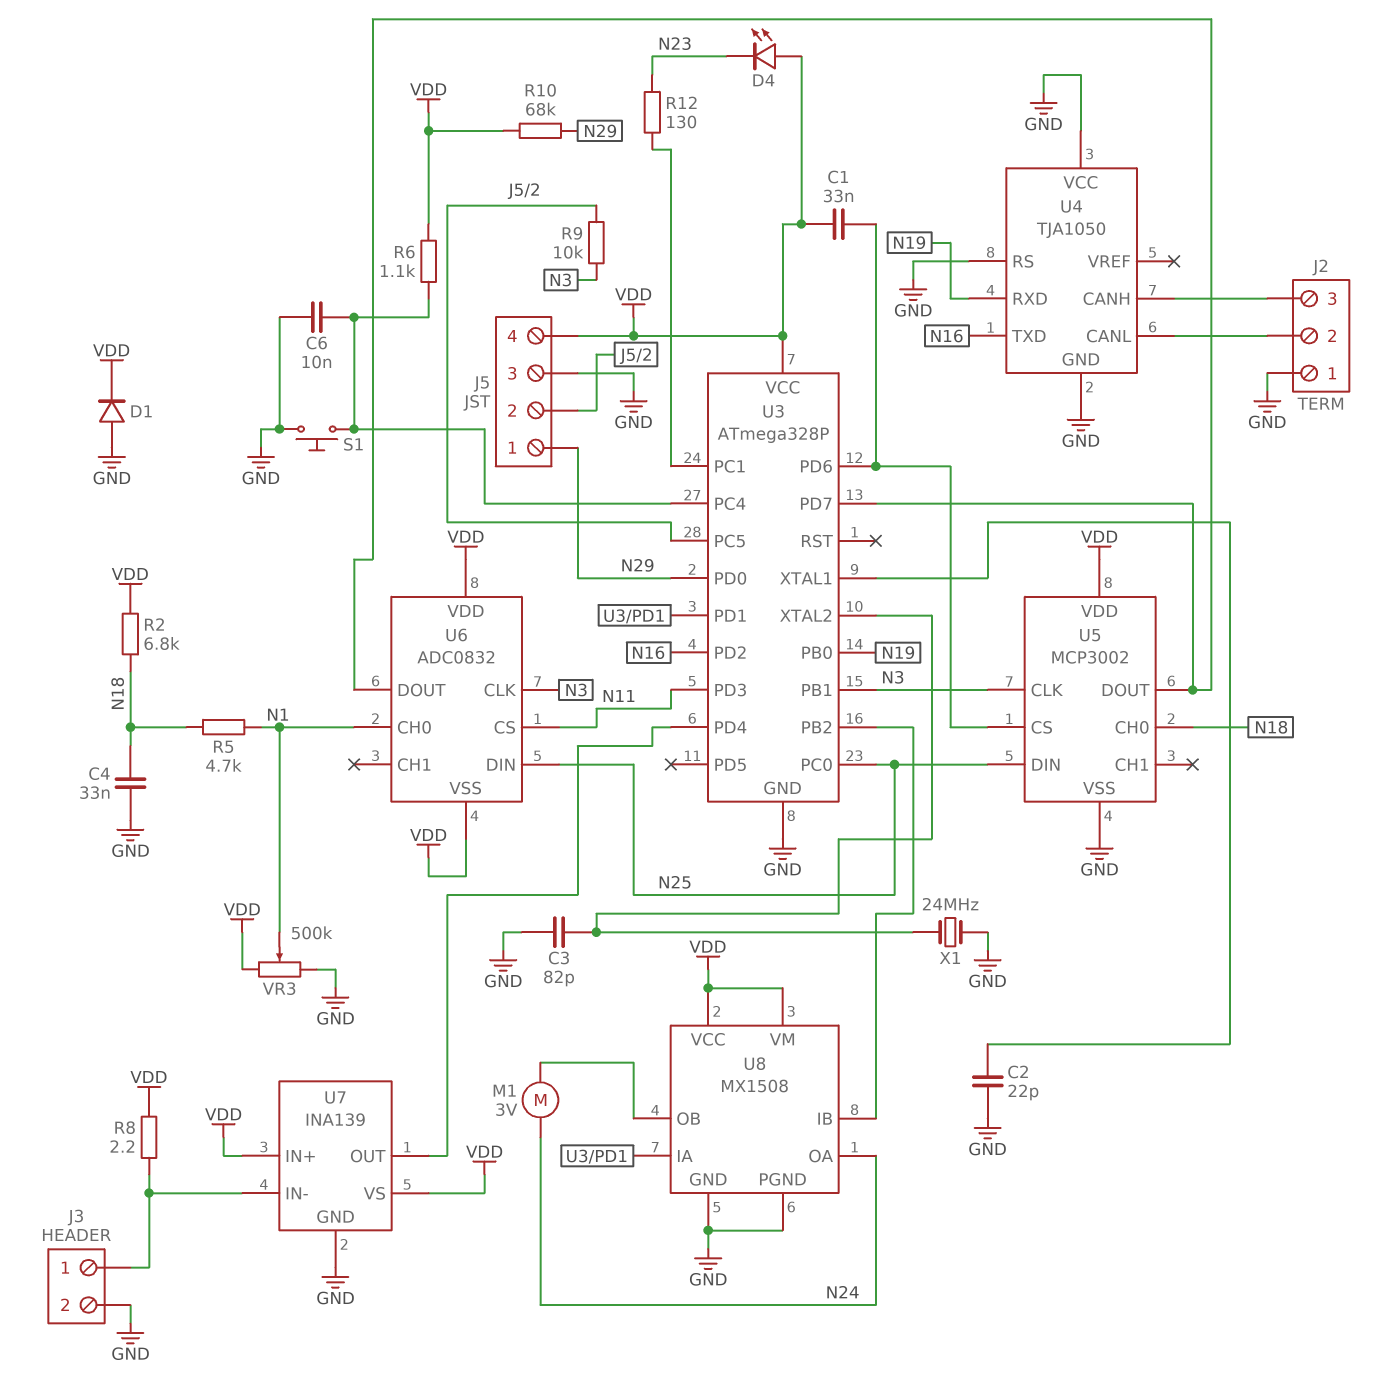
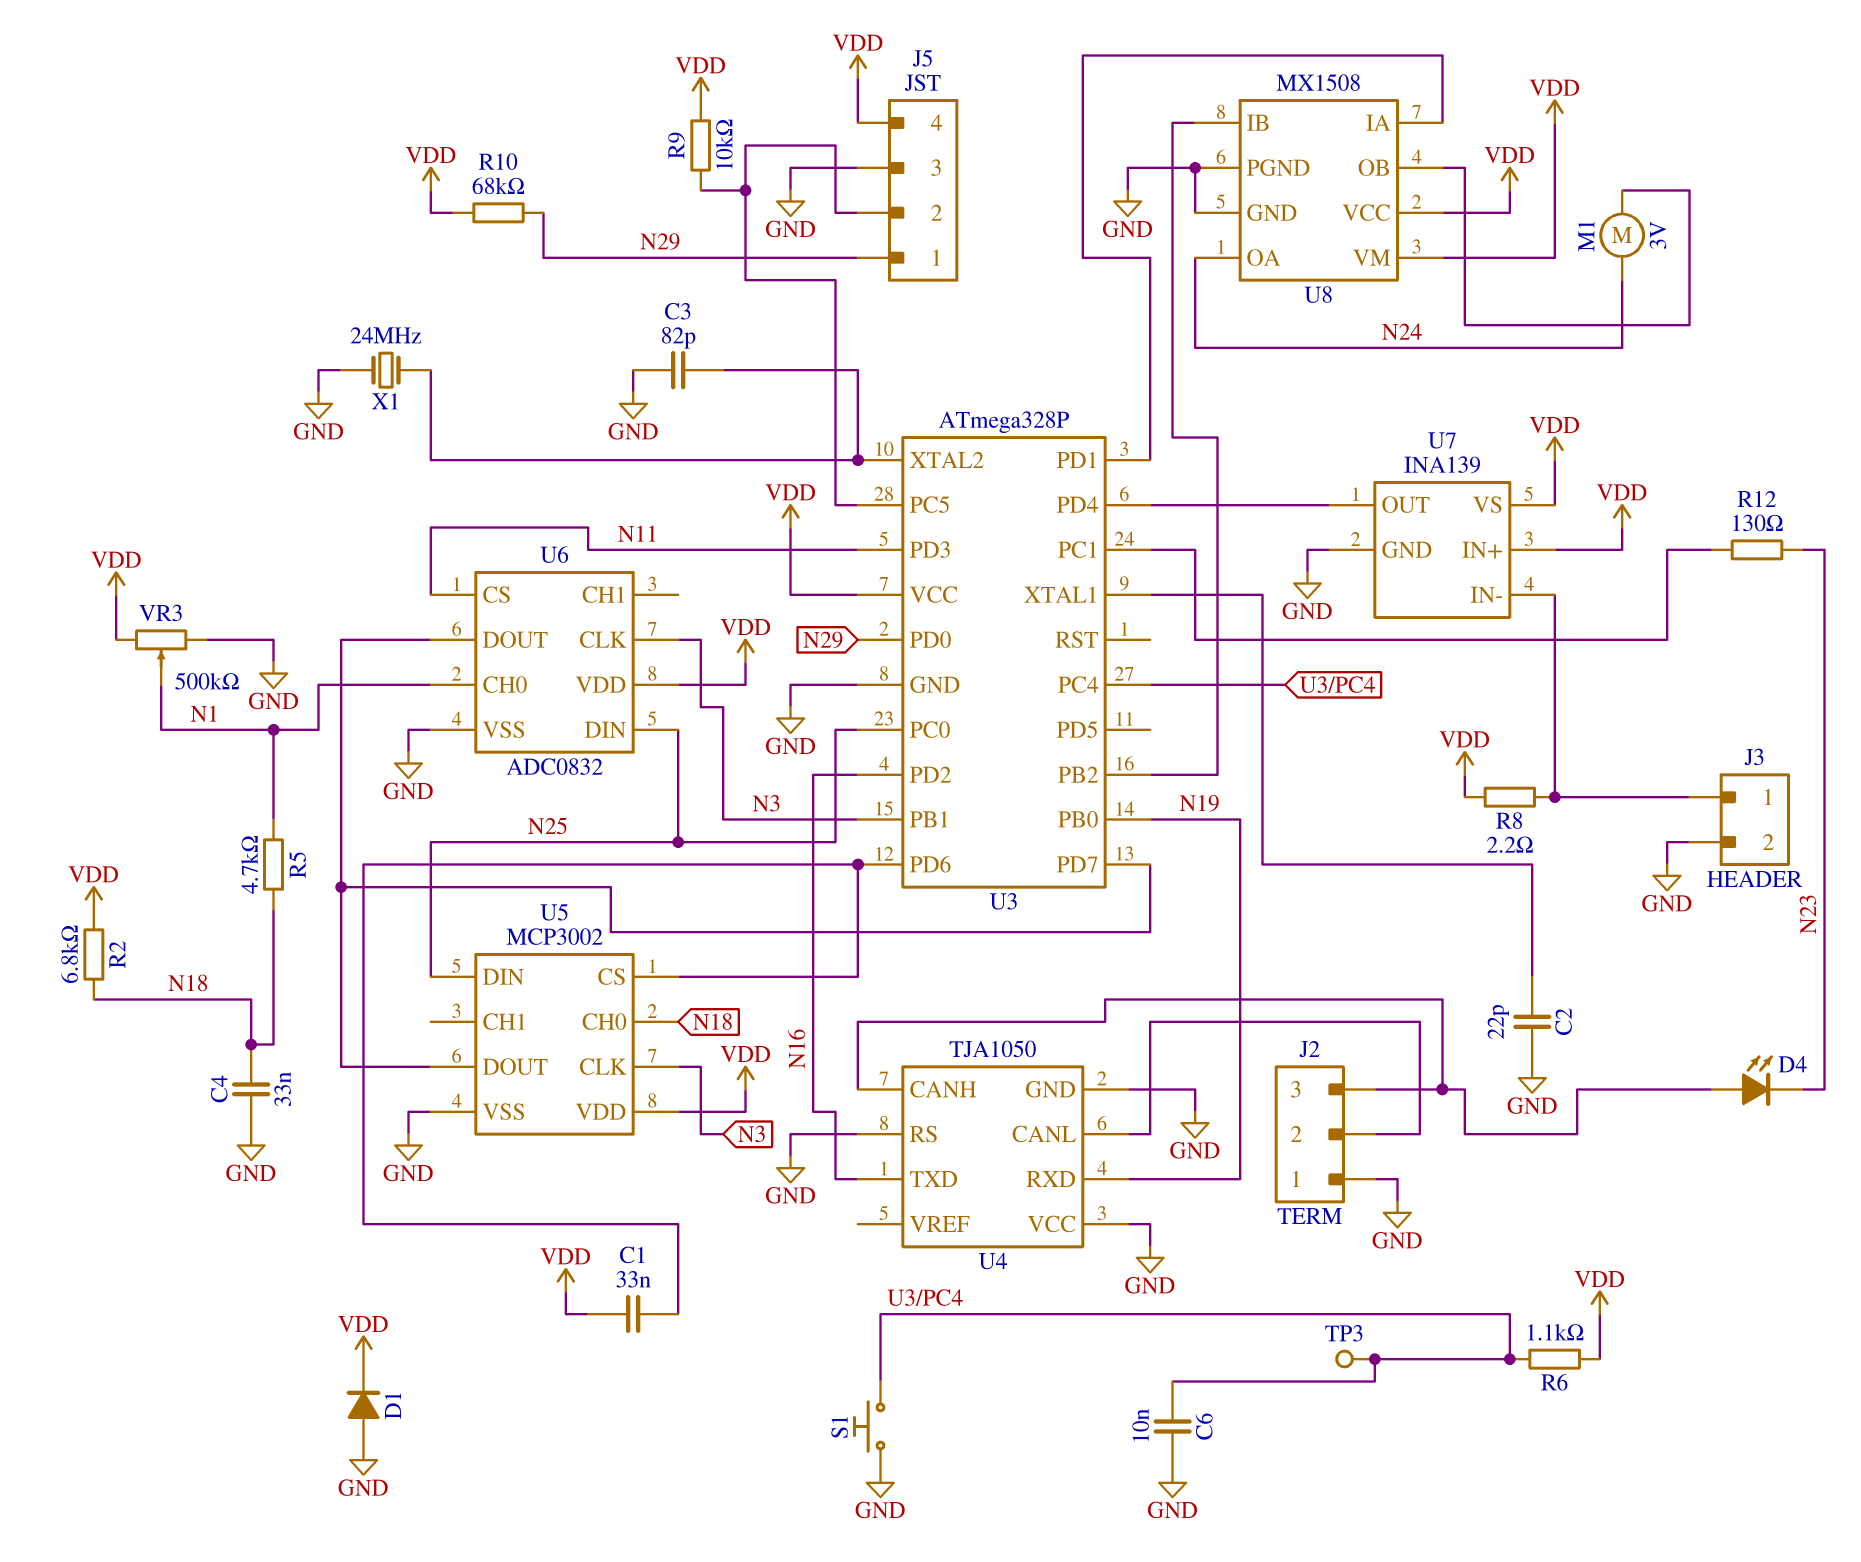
D4: LED (A VDD, K N23) -> LED (A J2/3, K N23)
R9: 10k (J5/2, N3) -> 10k (J5/2, VDD)
TP3: none -> test point (U3/PC4)
U6 pin VSS: VDD -> GND

